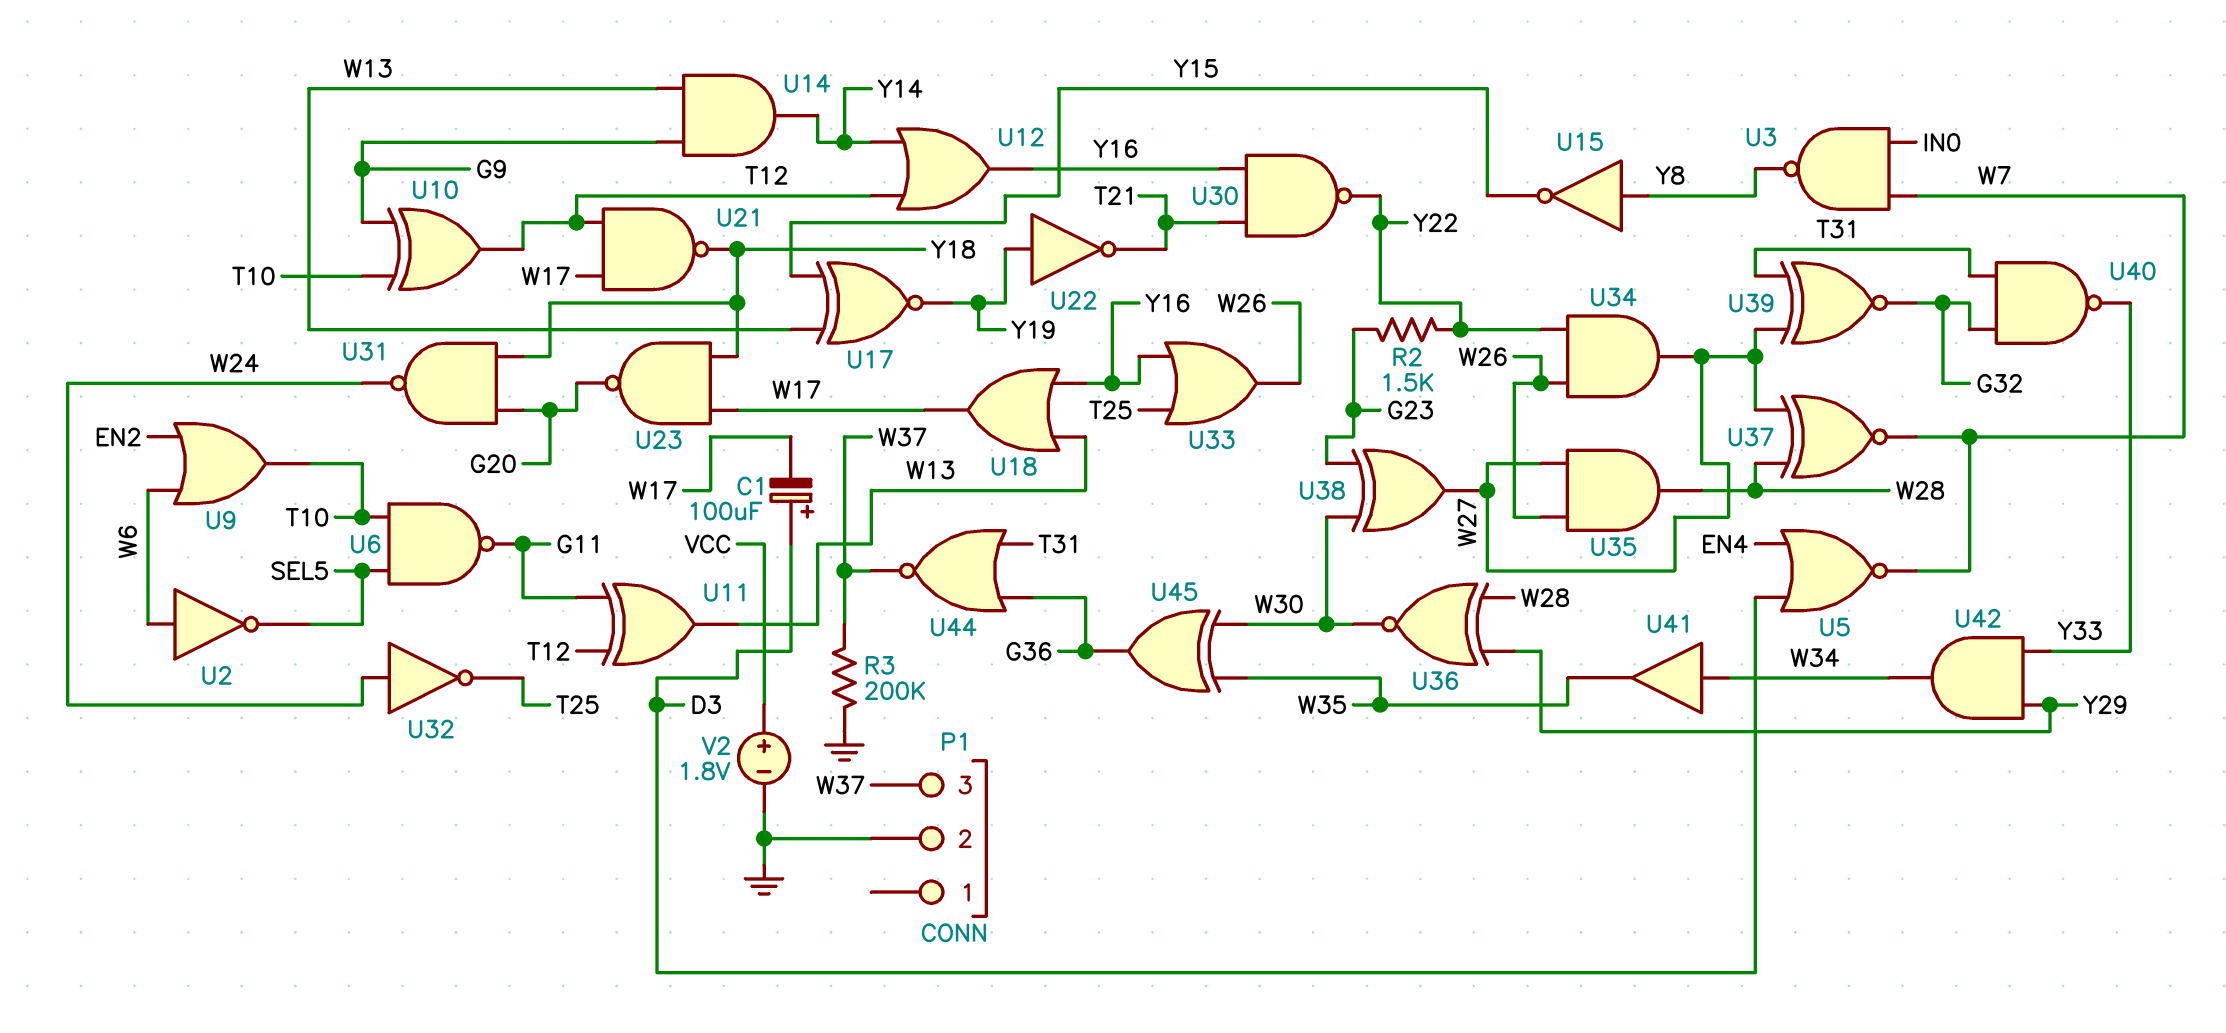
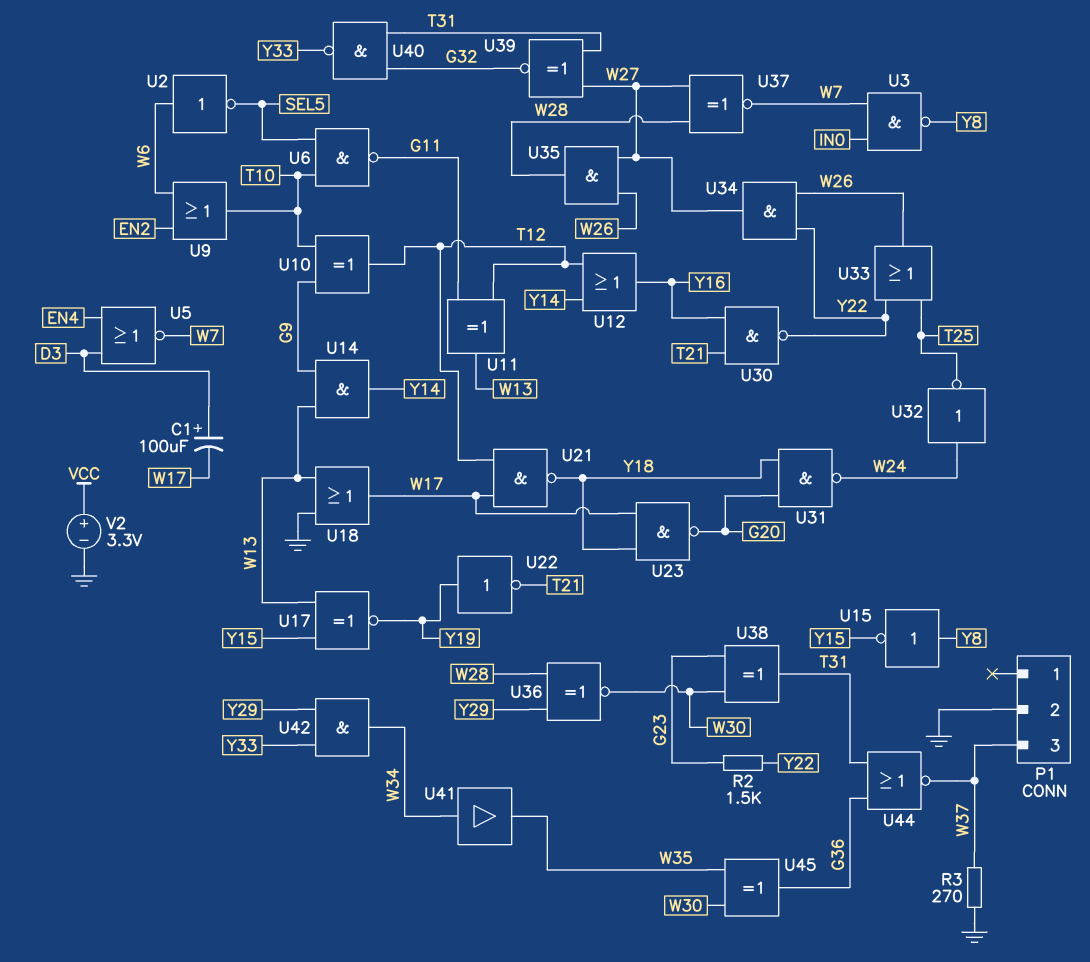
R3: 200k (GND, W37) -> 270 (GND, W37)
U18: OR (in W13, in Y16, out W17) -> OR (in GND, in W13, out W17)
U33: OR (in T25, in Y16, out W26) -> OR (in T25, in Y22, out W26)
U38: XOR (in G23, in W30, out W27) -> XOR (in G23, in W30, out T31)
V2: 1.8V (plus VCC, minus GND) -> 3.3V (plus VCC, minus GND)

